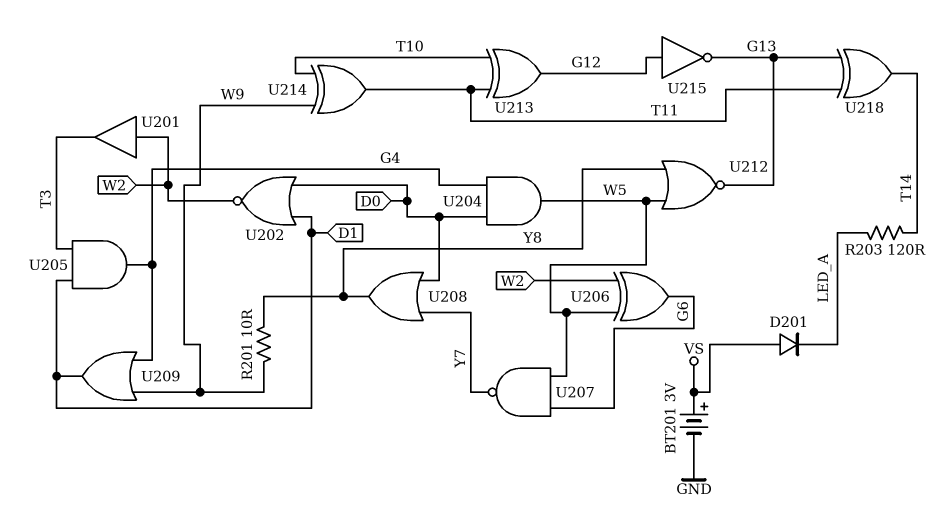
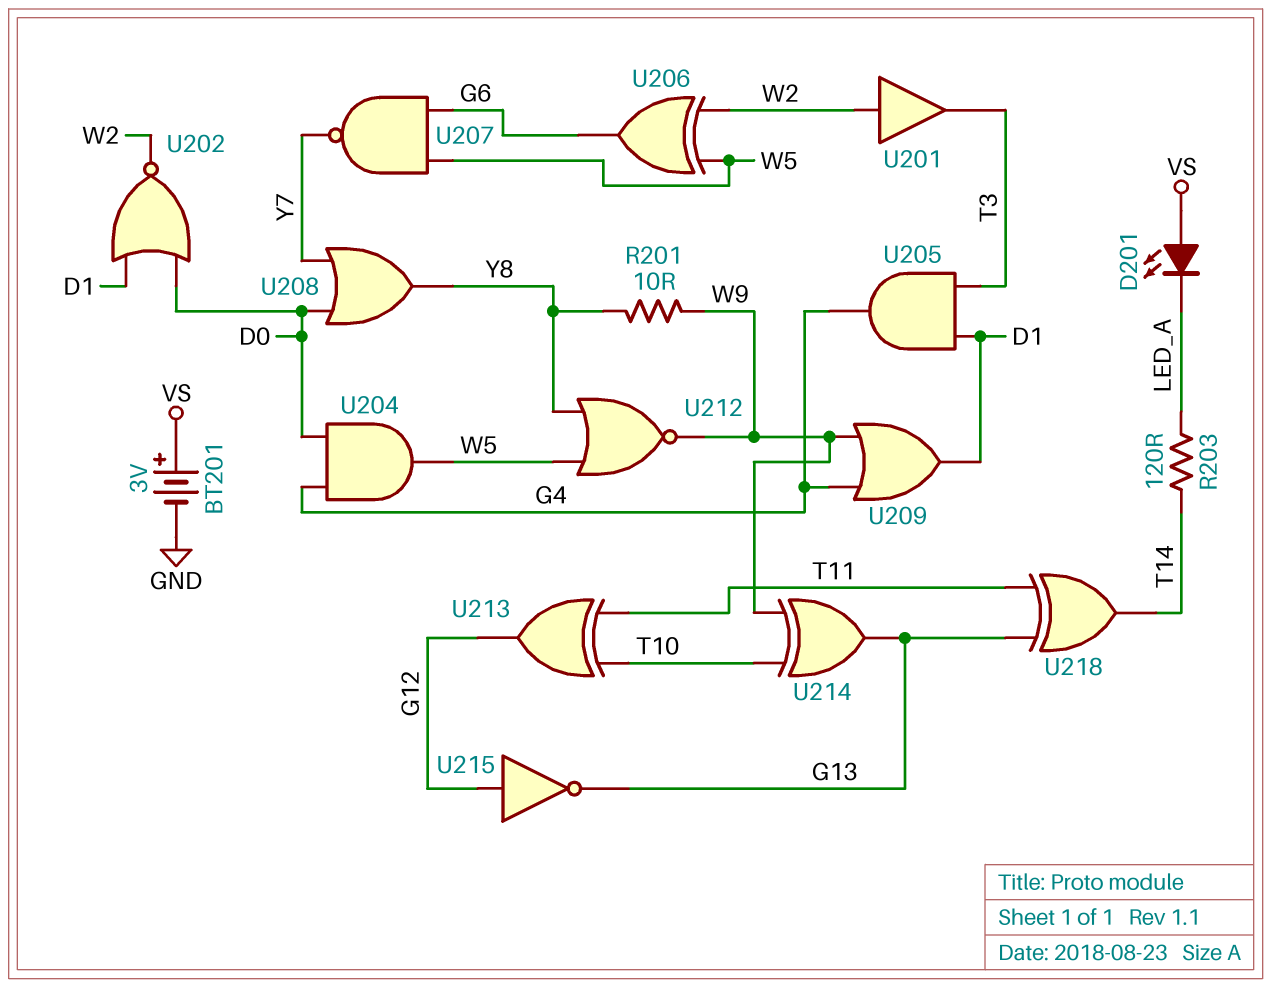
D201: diode (A VS, K LED_A) -> LED (A VS, K LED_A)
U212: NOR (in W5, in Y8, out G13) -> NOR (in W5, in Y8, out W9)
U214: XOR (in T10, in W9, out T11) -> XOR (in T10, in W9, out G13)

